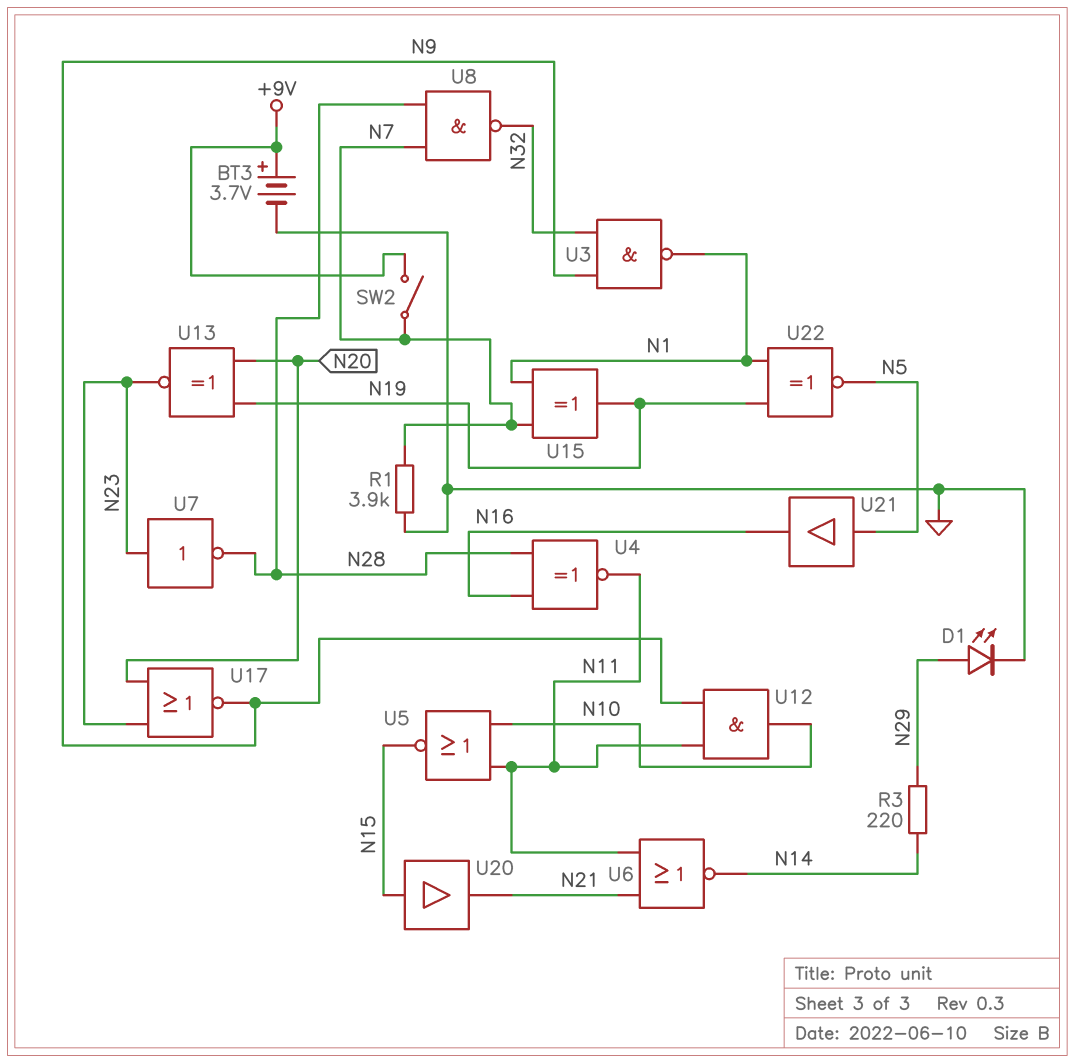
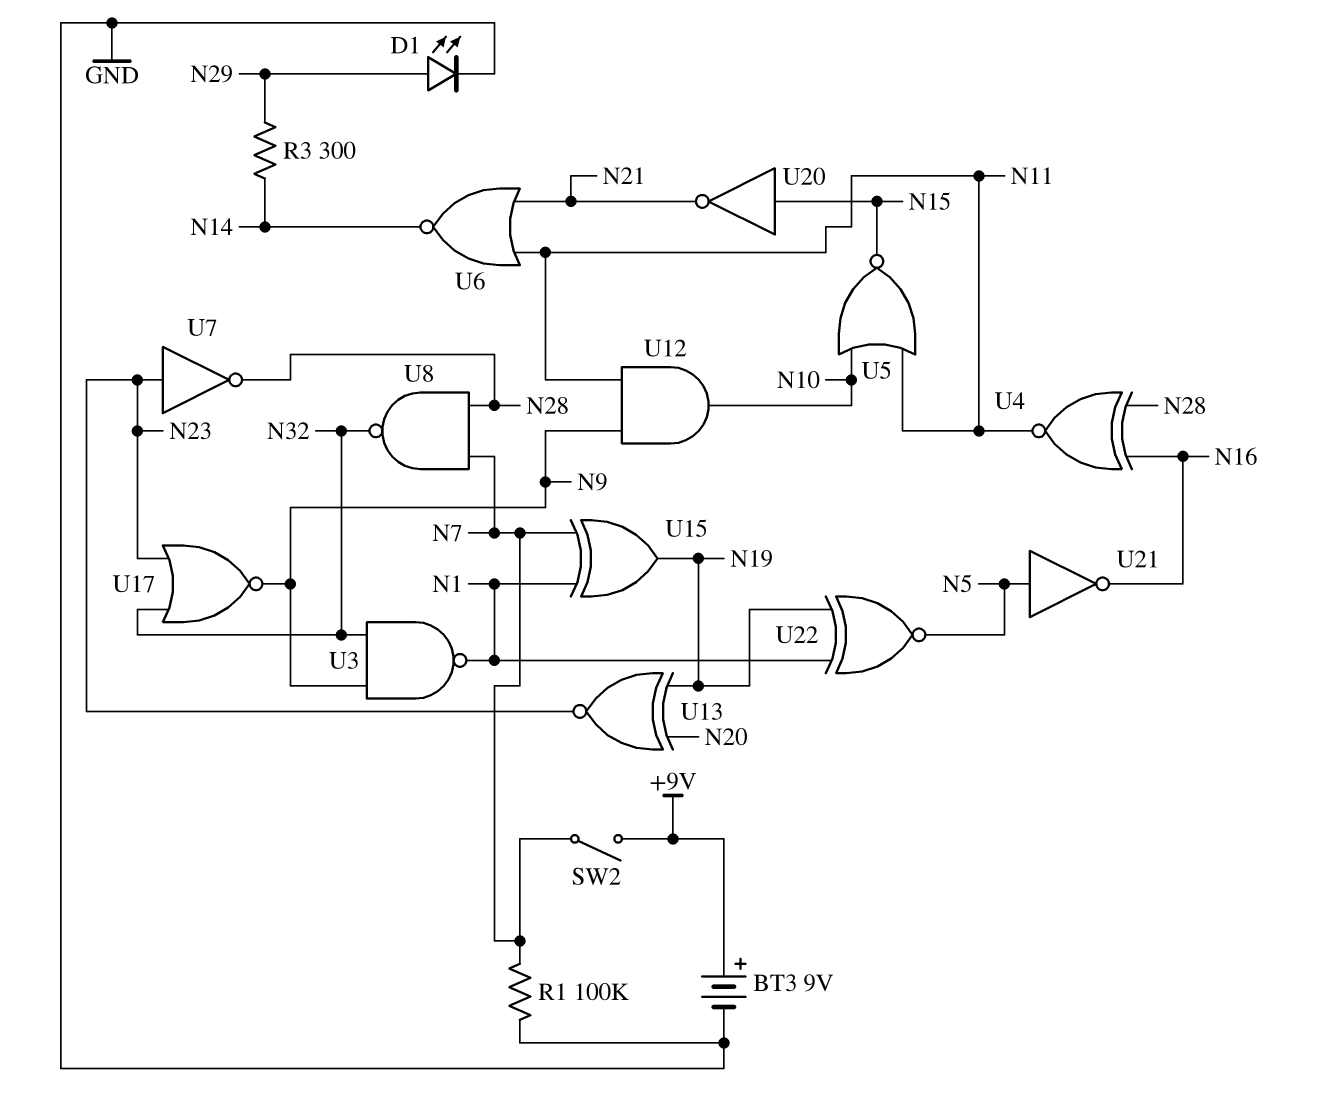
BT3: 3.7V (plus +9V, minus GND) -> 9V (plus +9V, minus GND)
R1: 3.9k (GND, N7) -> 100k (GND, N7)
R3: 220 (N14, N29) -> 300 (N14, N29)
U17: NOR (in N20, in N23, out N9) -> NOR (in N23, in N32, out N9)
U20: buffer (in N15, out N21) -> NOT (in N15, out N21)
U21: buffer (in N5, out N16) -> NOT (in N5, out N16)

